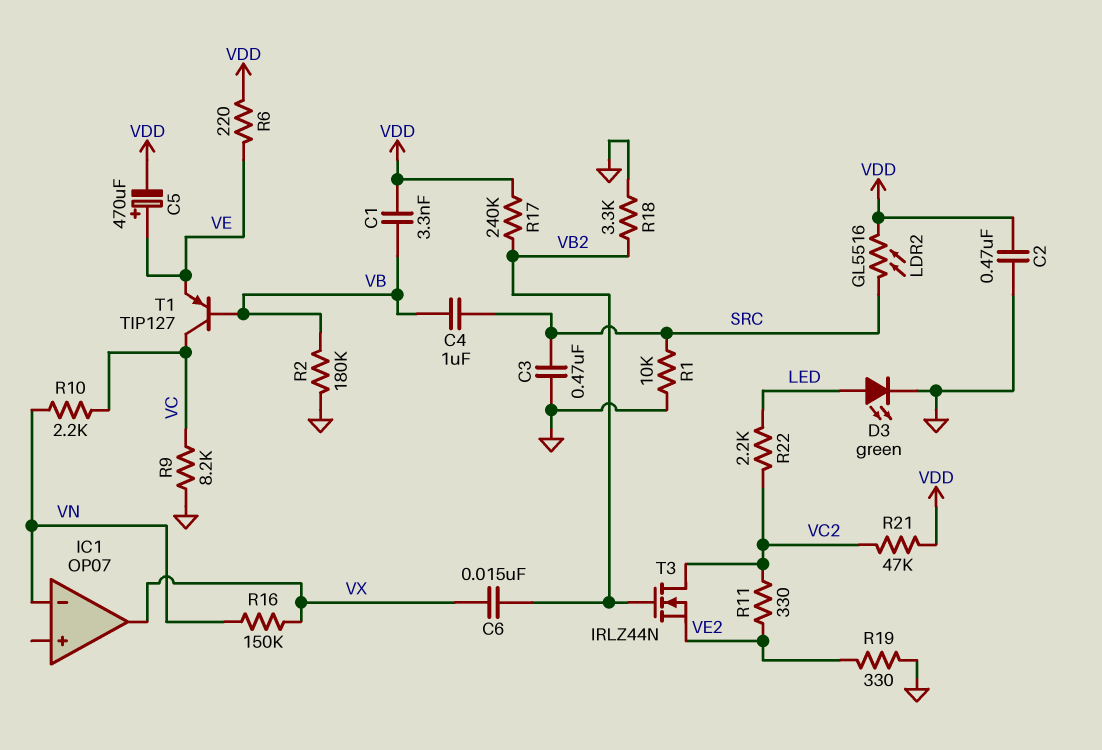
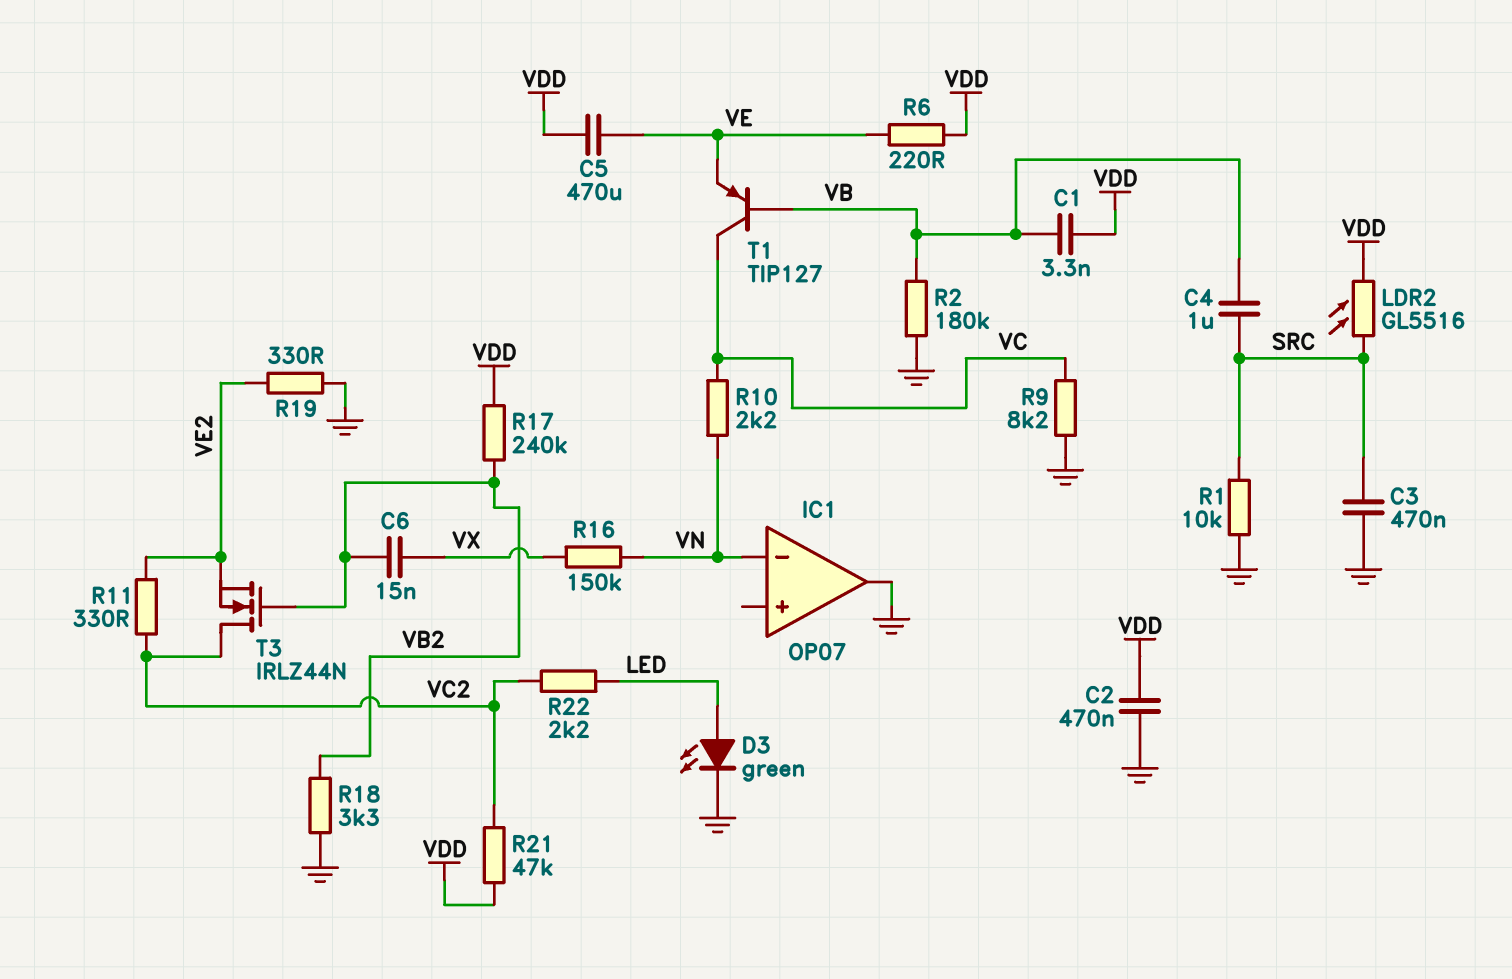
C5: 470uF (plus VE, minus VDD) -> 470uF (VDD, VE)
IC1 pin out: VX -> GND

